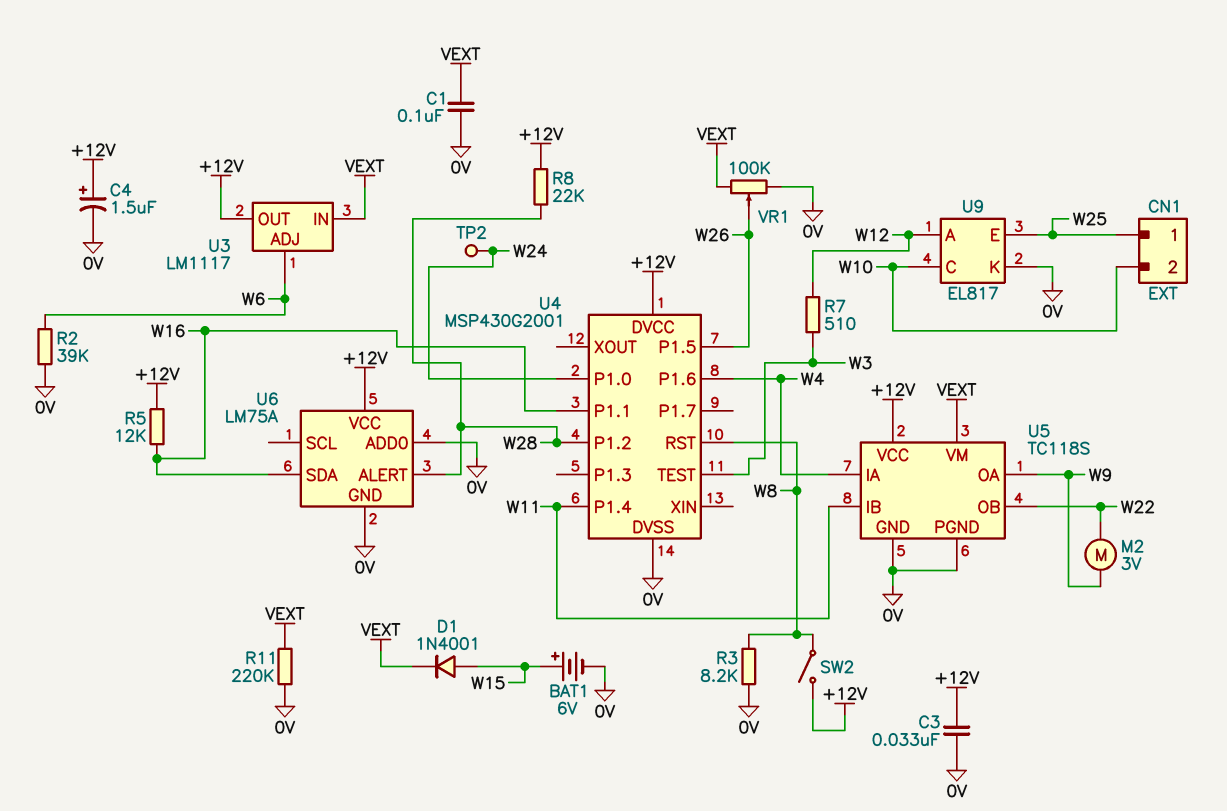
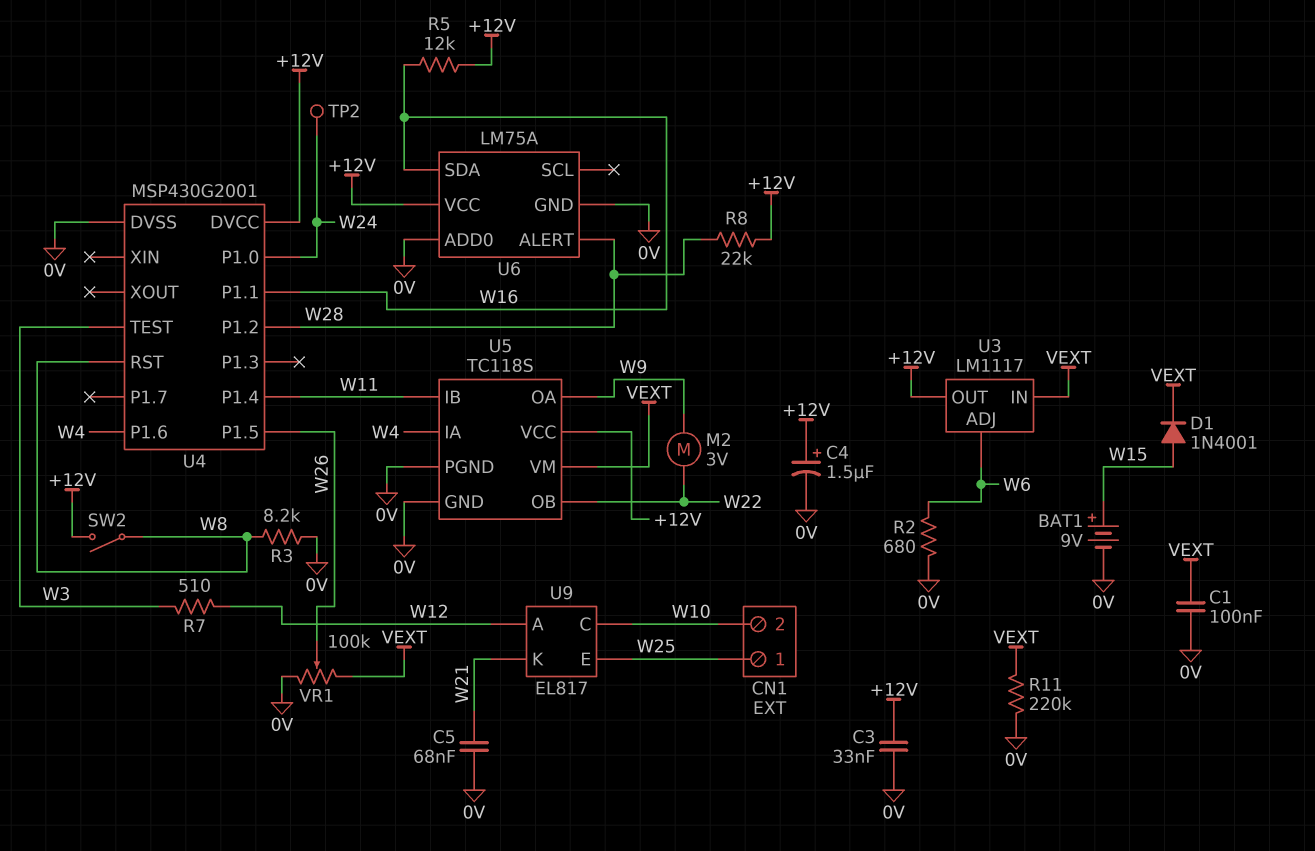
BAT1: 6V (plus W15, minus 0V) -> 9V (plus W15, minus 0V)
C5: none -> 68nF (0V, W21)
R2: 39k (0V, W6) -> 680 (0V, W6)
U9 pin K: 0V -> W21

